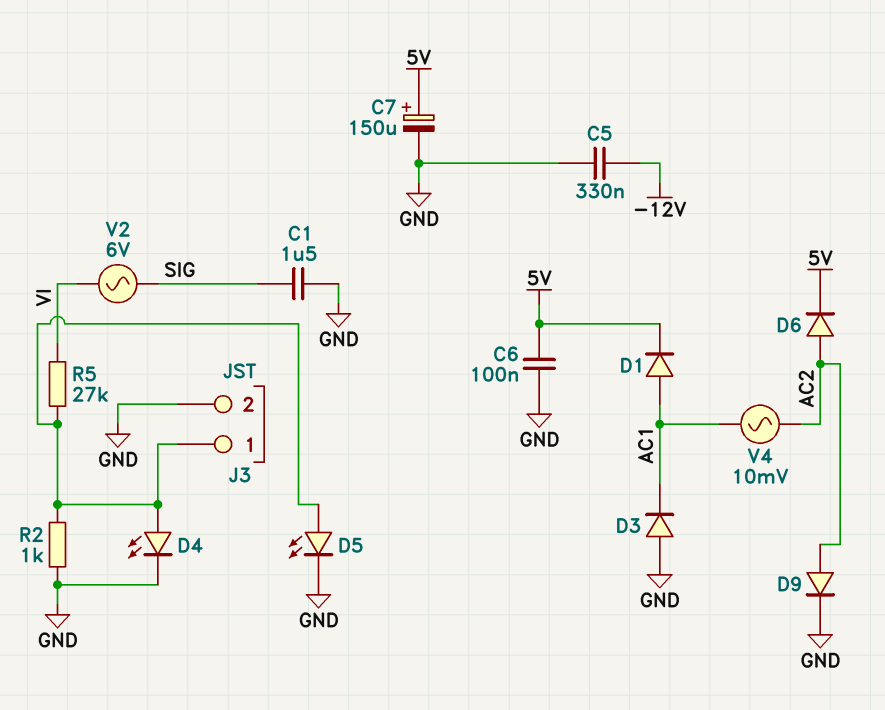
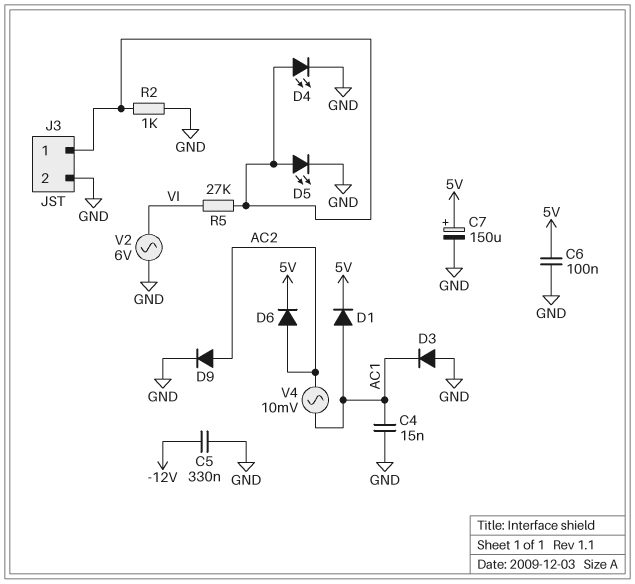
C1: 1.5uF (GND, SIG) -> none
C4: none -> 15nF (AC1, GND)
V2: AC 6V (SIG, VI) -> AC 6V (GND, VI)

